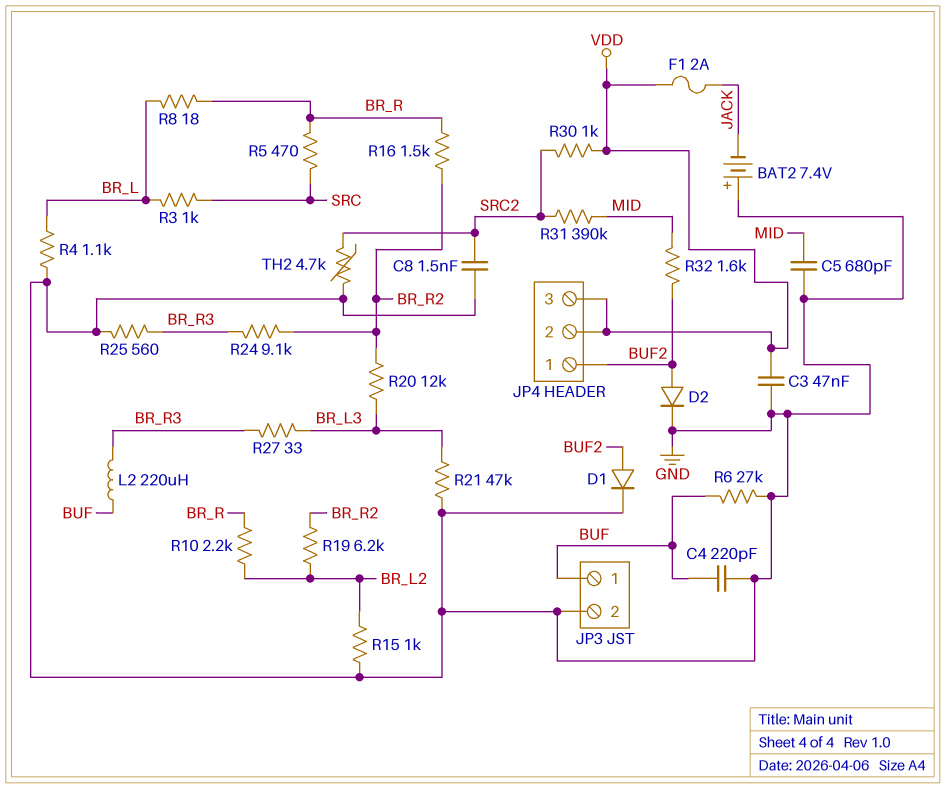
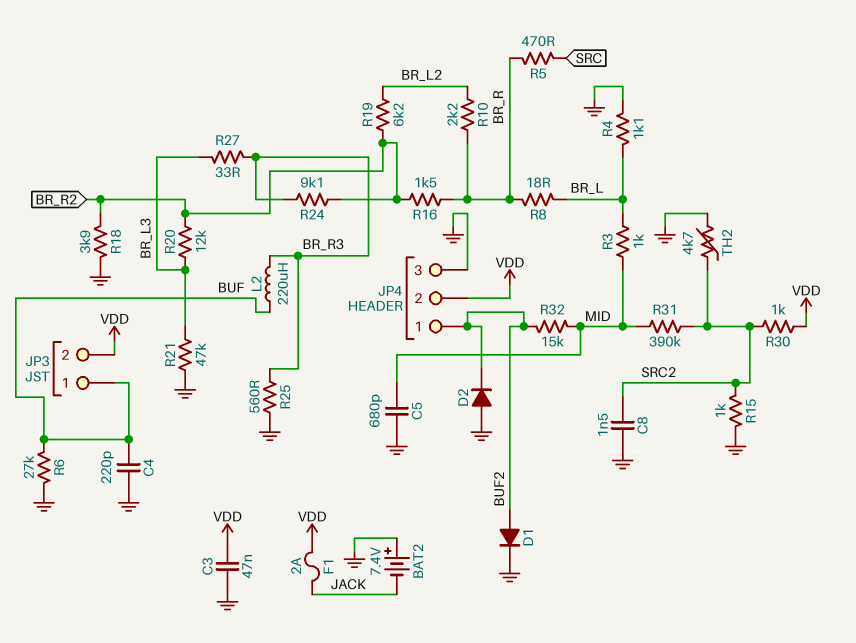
D2: diode (A BUF2, K GND) -> diode (A GND, K BUF2)
JP3 pin 2: GND -> VDD
JP4 pin 3: VDD -> GND
R3: 1k (BR_L, SRC) -> 1k (BR_L, MID)
R15: 1k (BR_L2, GND) -> 1k (GND, SRC2)
R18: none -> 3.9k (BR_R2, GND)
R32: 1.6k (BUF2, MID) -> 15k (BUF2, MID)

